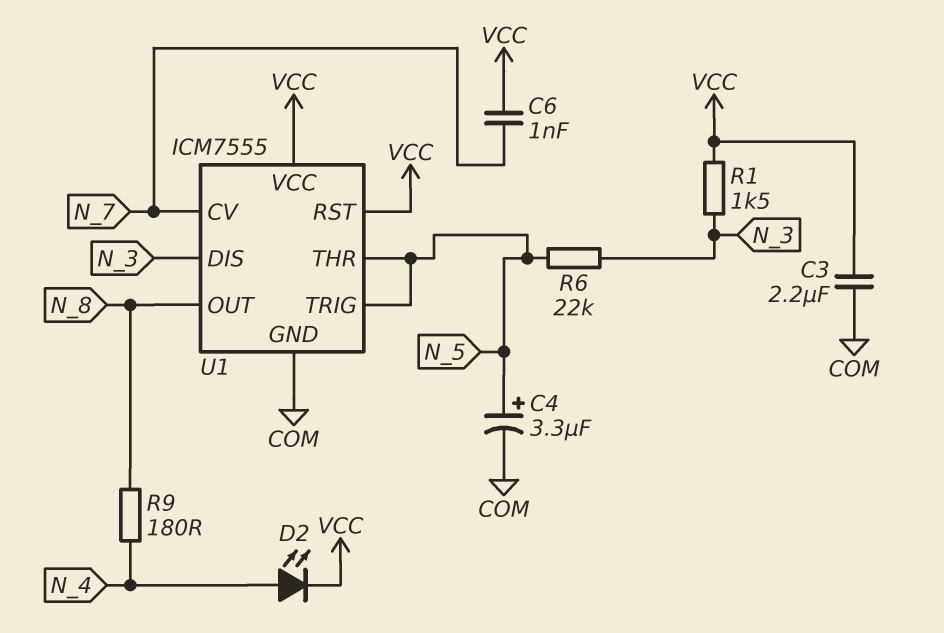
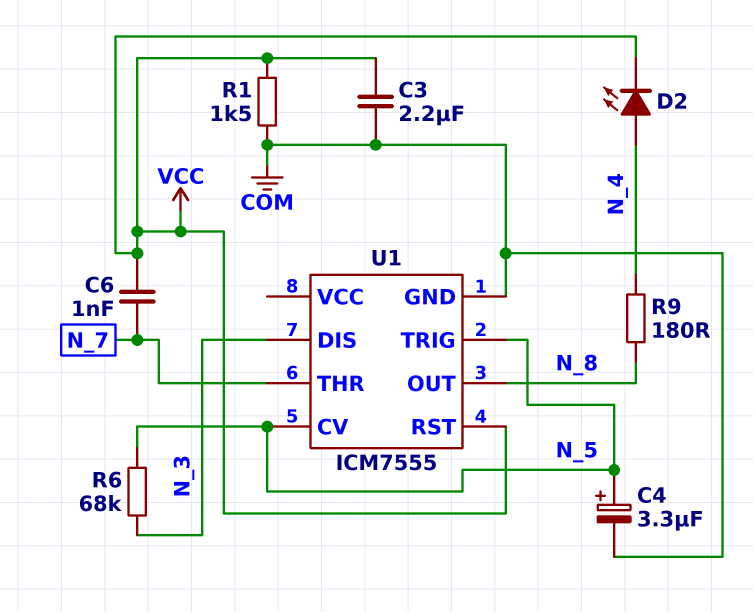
R1: 1.5k (N_3, VCC) -> 1.5k (COM, VCC)
R6: 22k (N_3, N_5) -> 68k (N_3, N_5)
U1 pin CV: N_7 -> N_5
U1 pin THR: N_5 -> N_7
U1 pin VCC: VCC -> none

